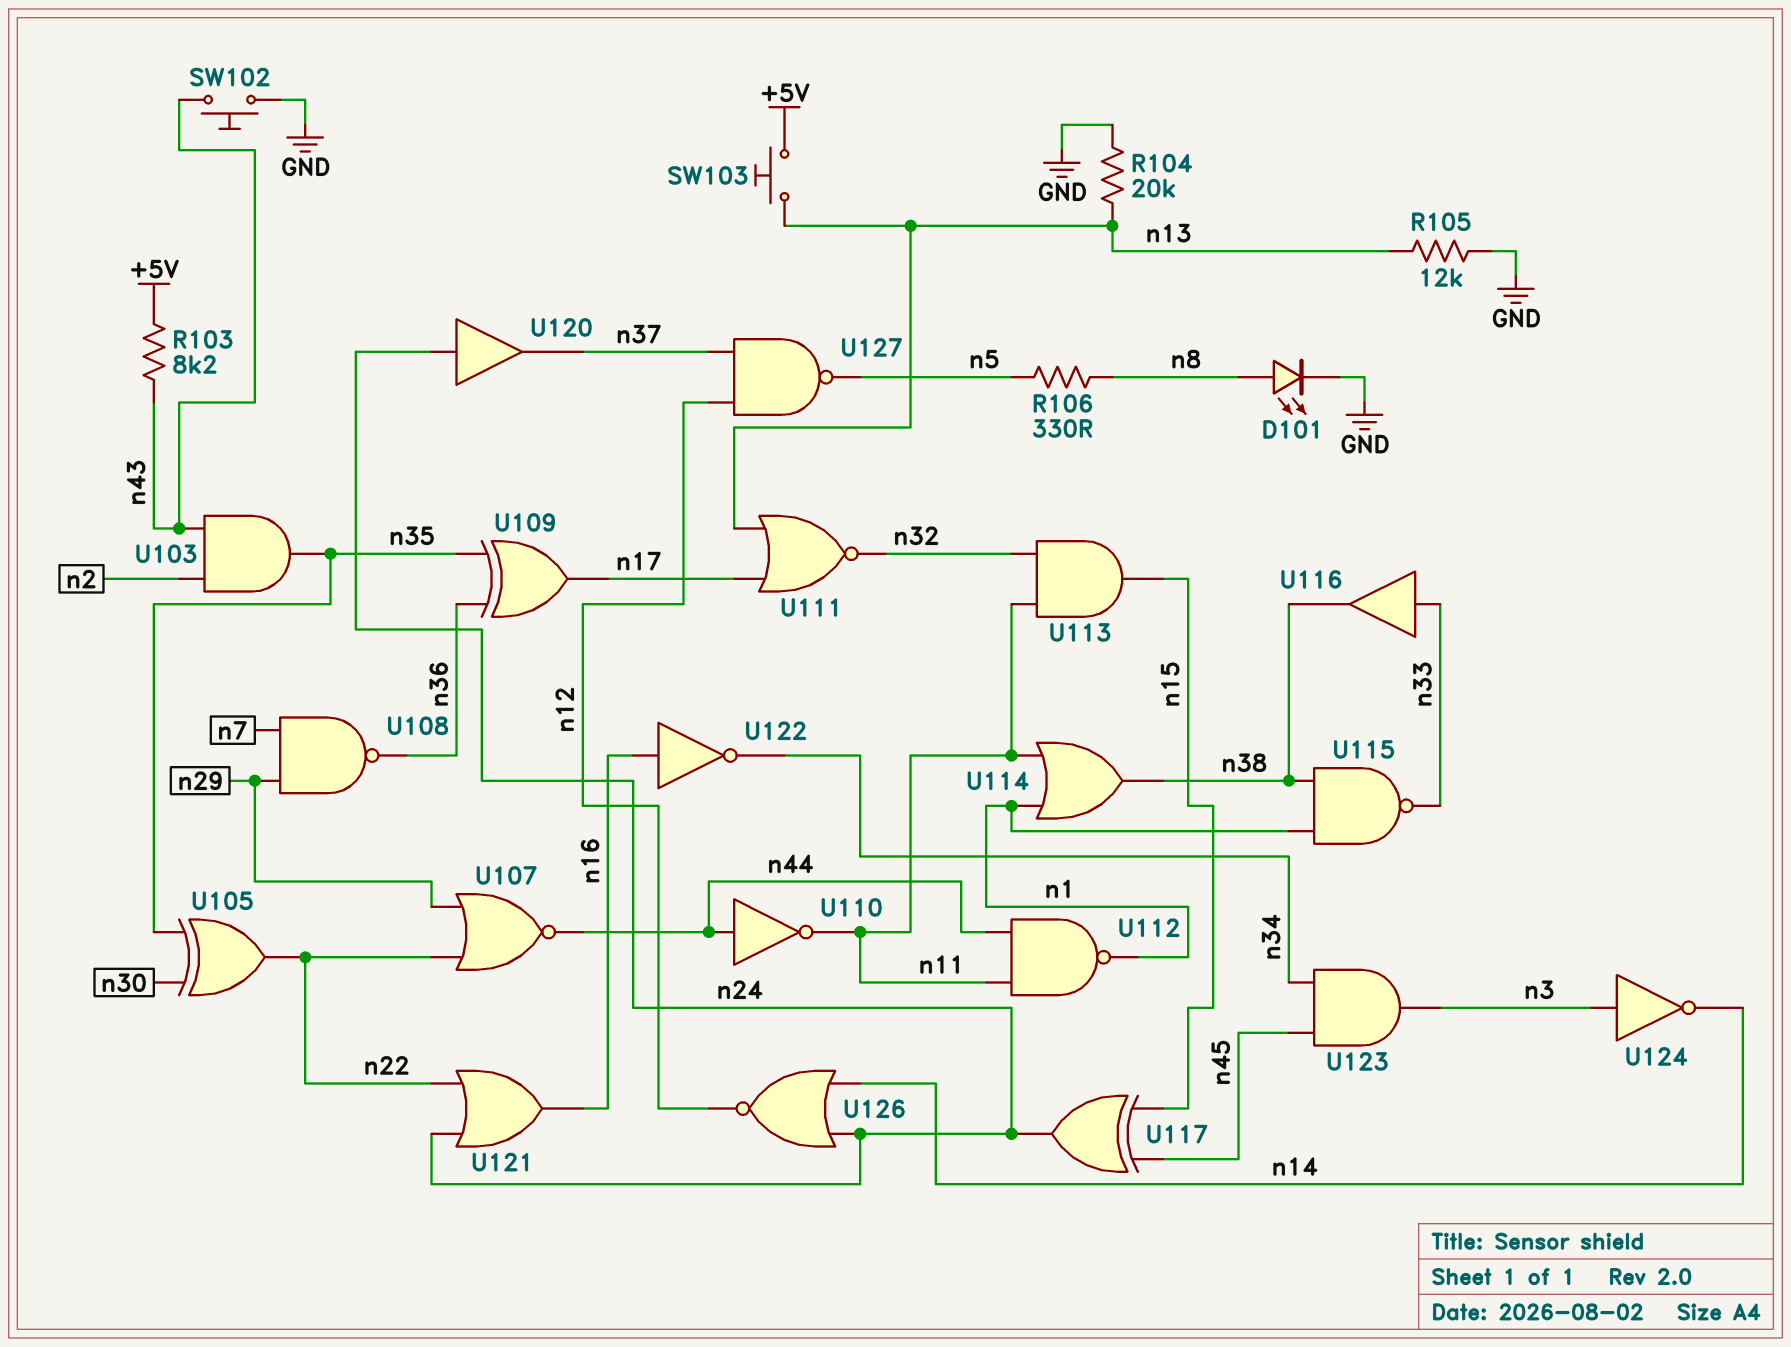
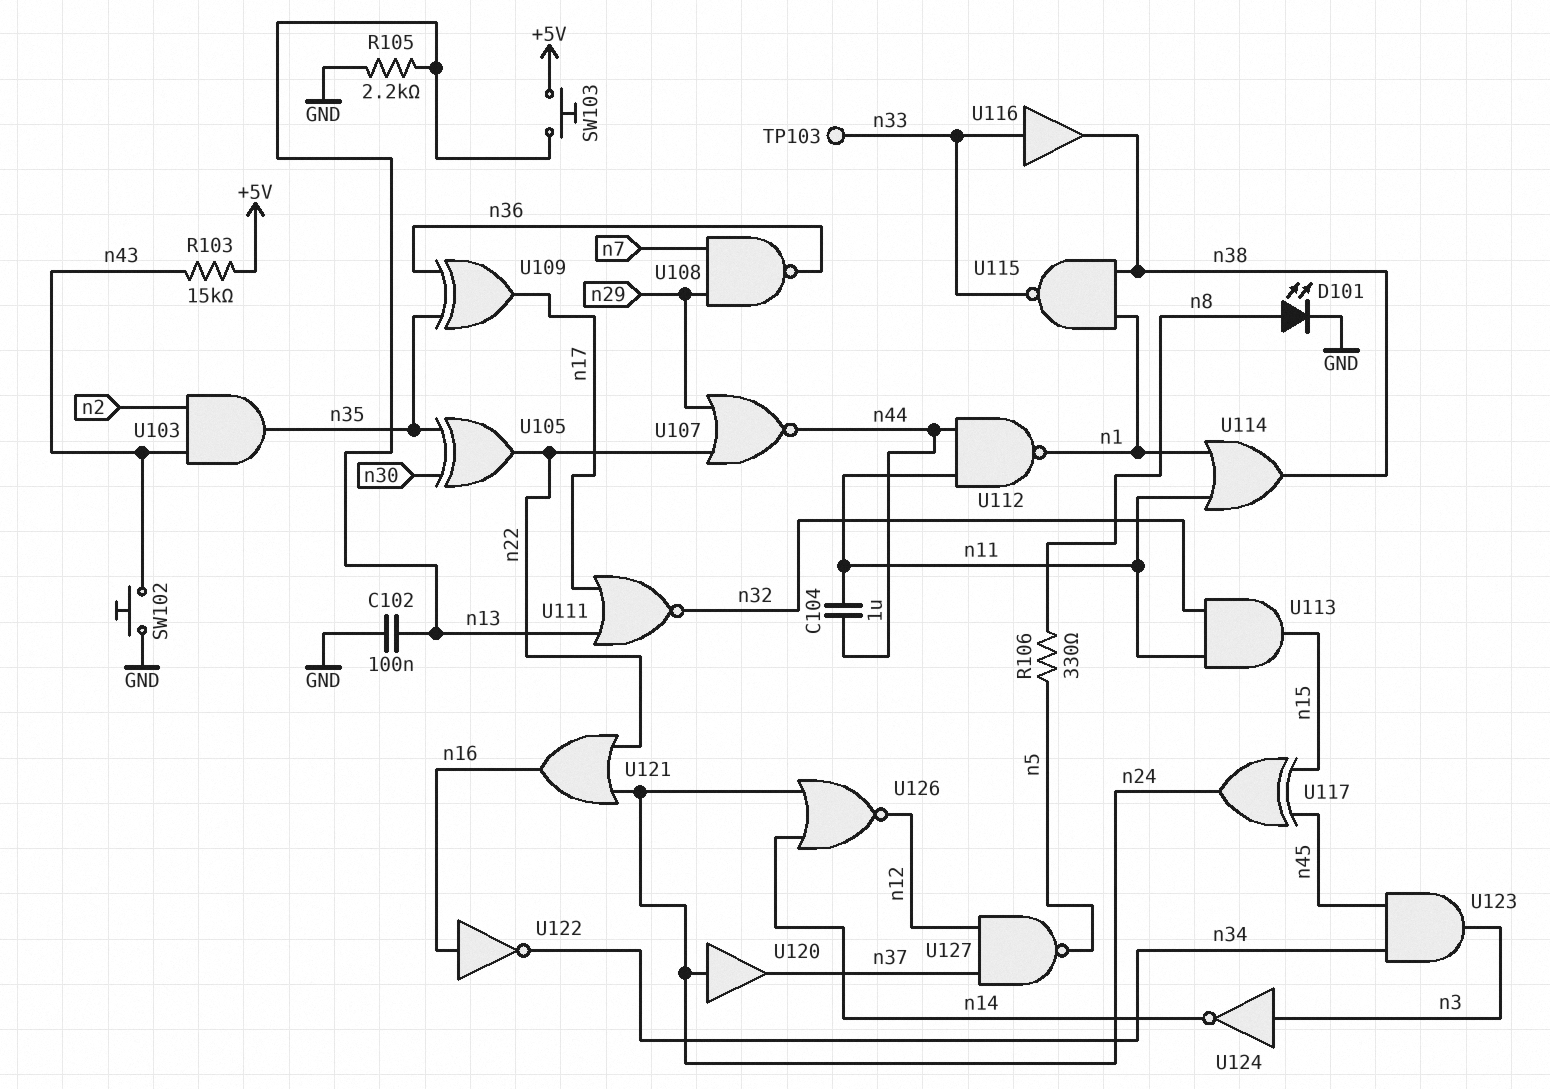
C102: none -> 100nF (GND, n13)
C104: none -> 1uF (n11, n44)
R103: 8.2k (+5V, n43) -> 15k (+5V, n43)
R104: 20k (GND, n13) -> none
R105: 12k (GND, n13) -> 2.2k (GND, n13)
TP103: none -> test point (n33)
U110: NOT (in n44, out n11) -> none

